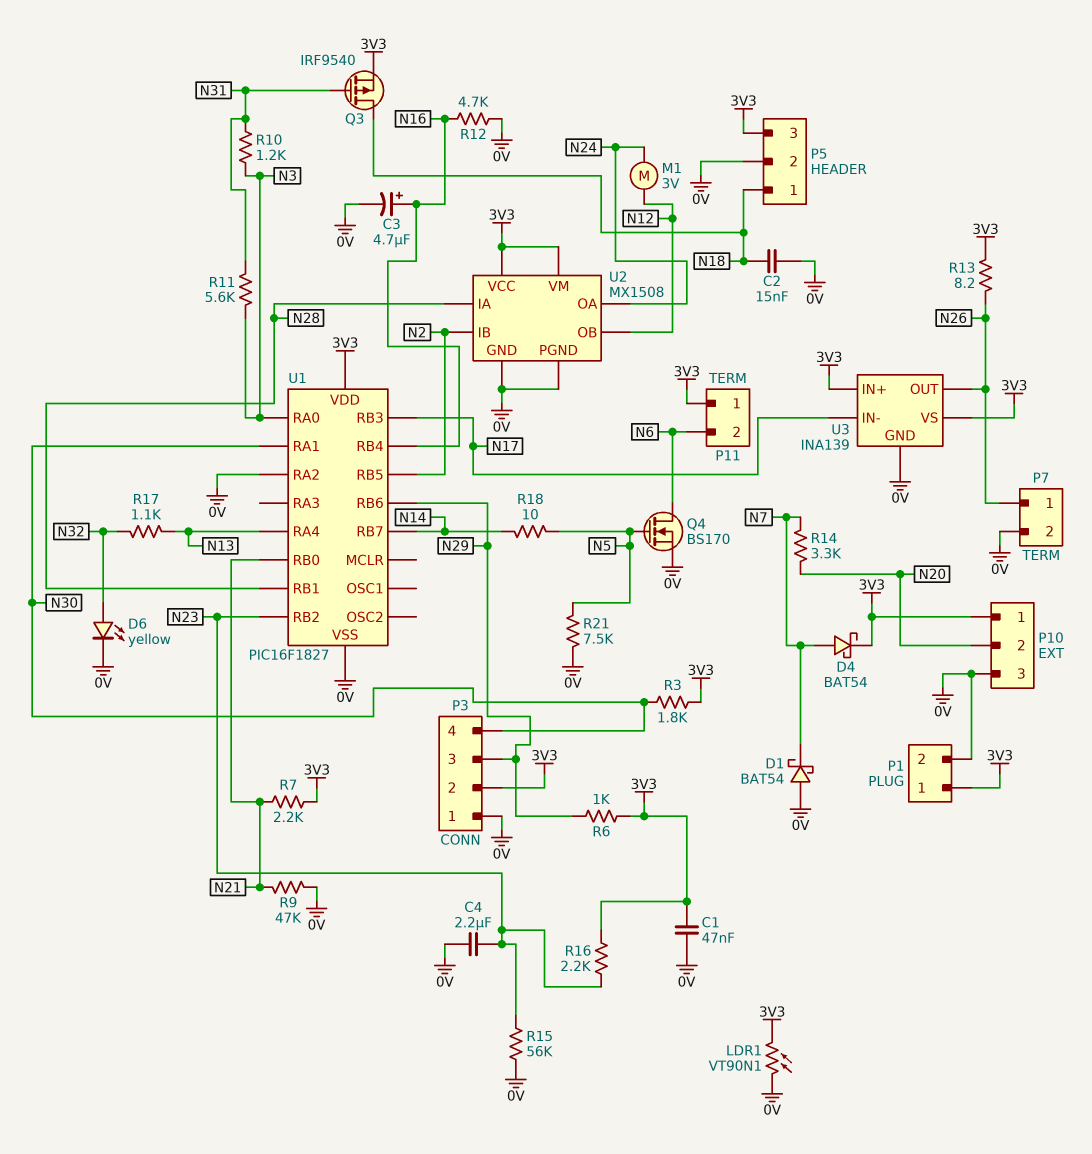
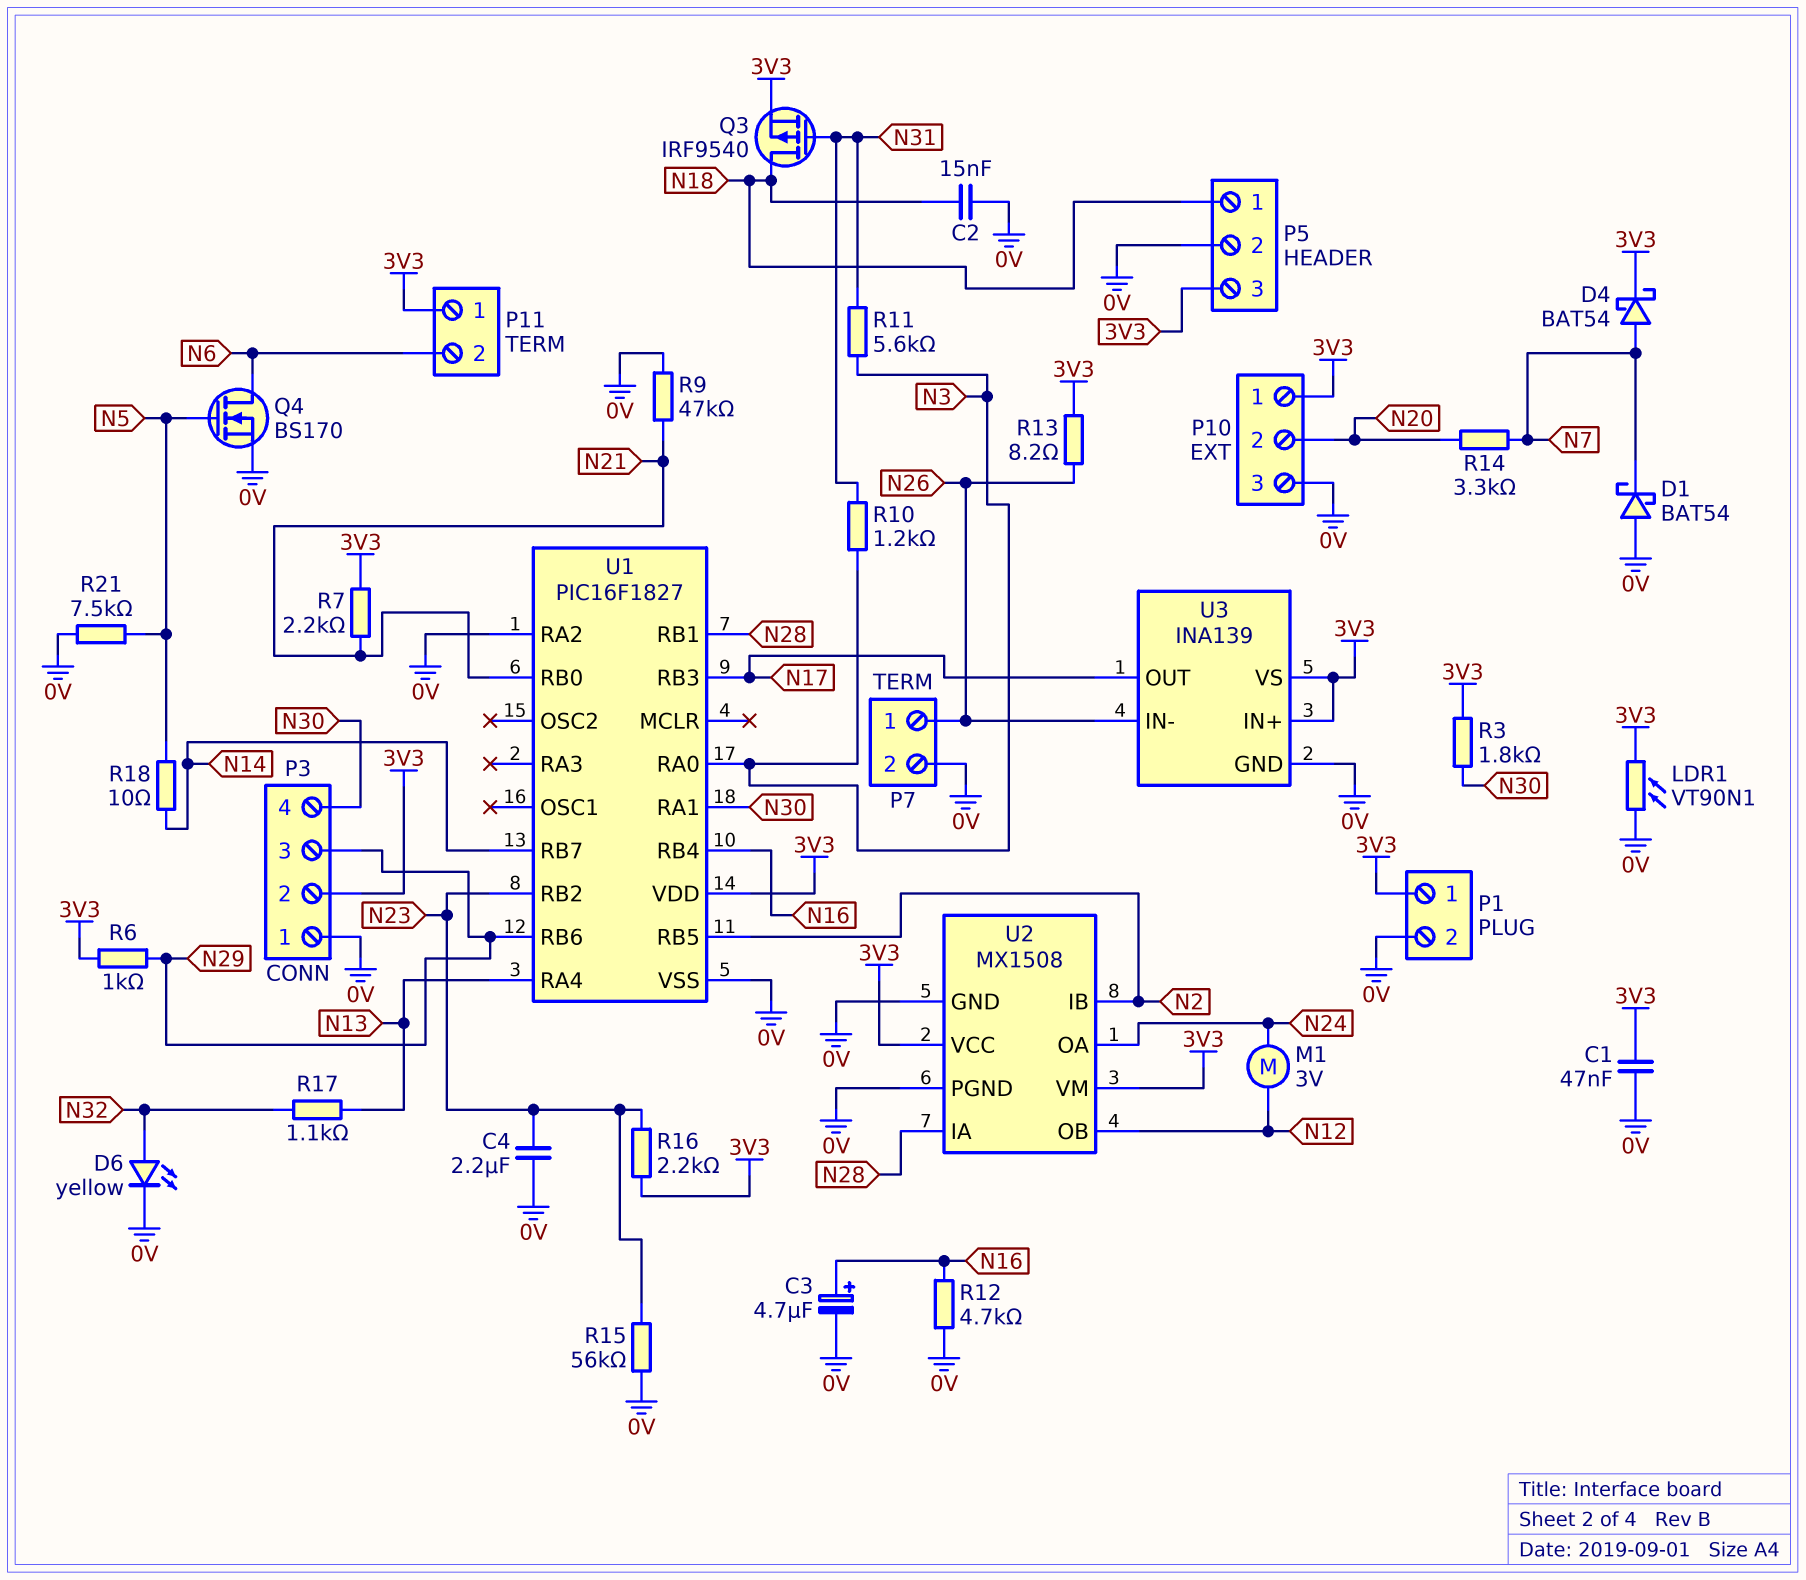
U3 pin IN-: N17 -> N26
U3 pin OUT: N26 -> N17

